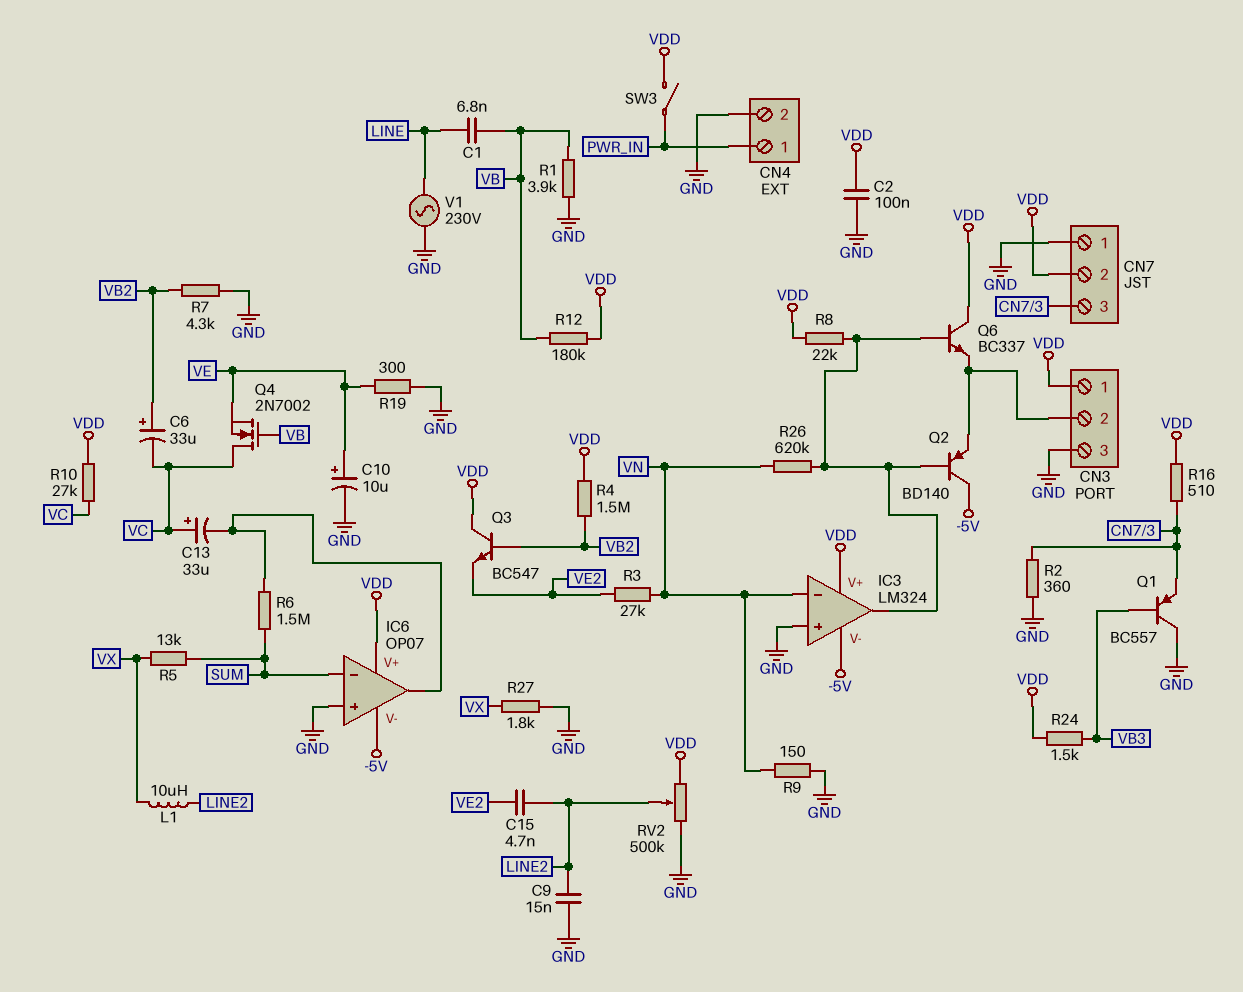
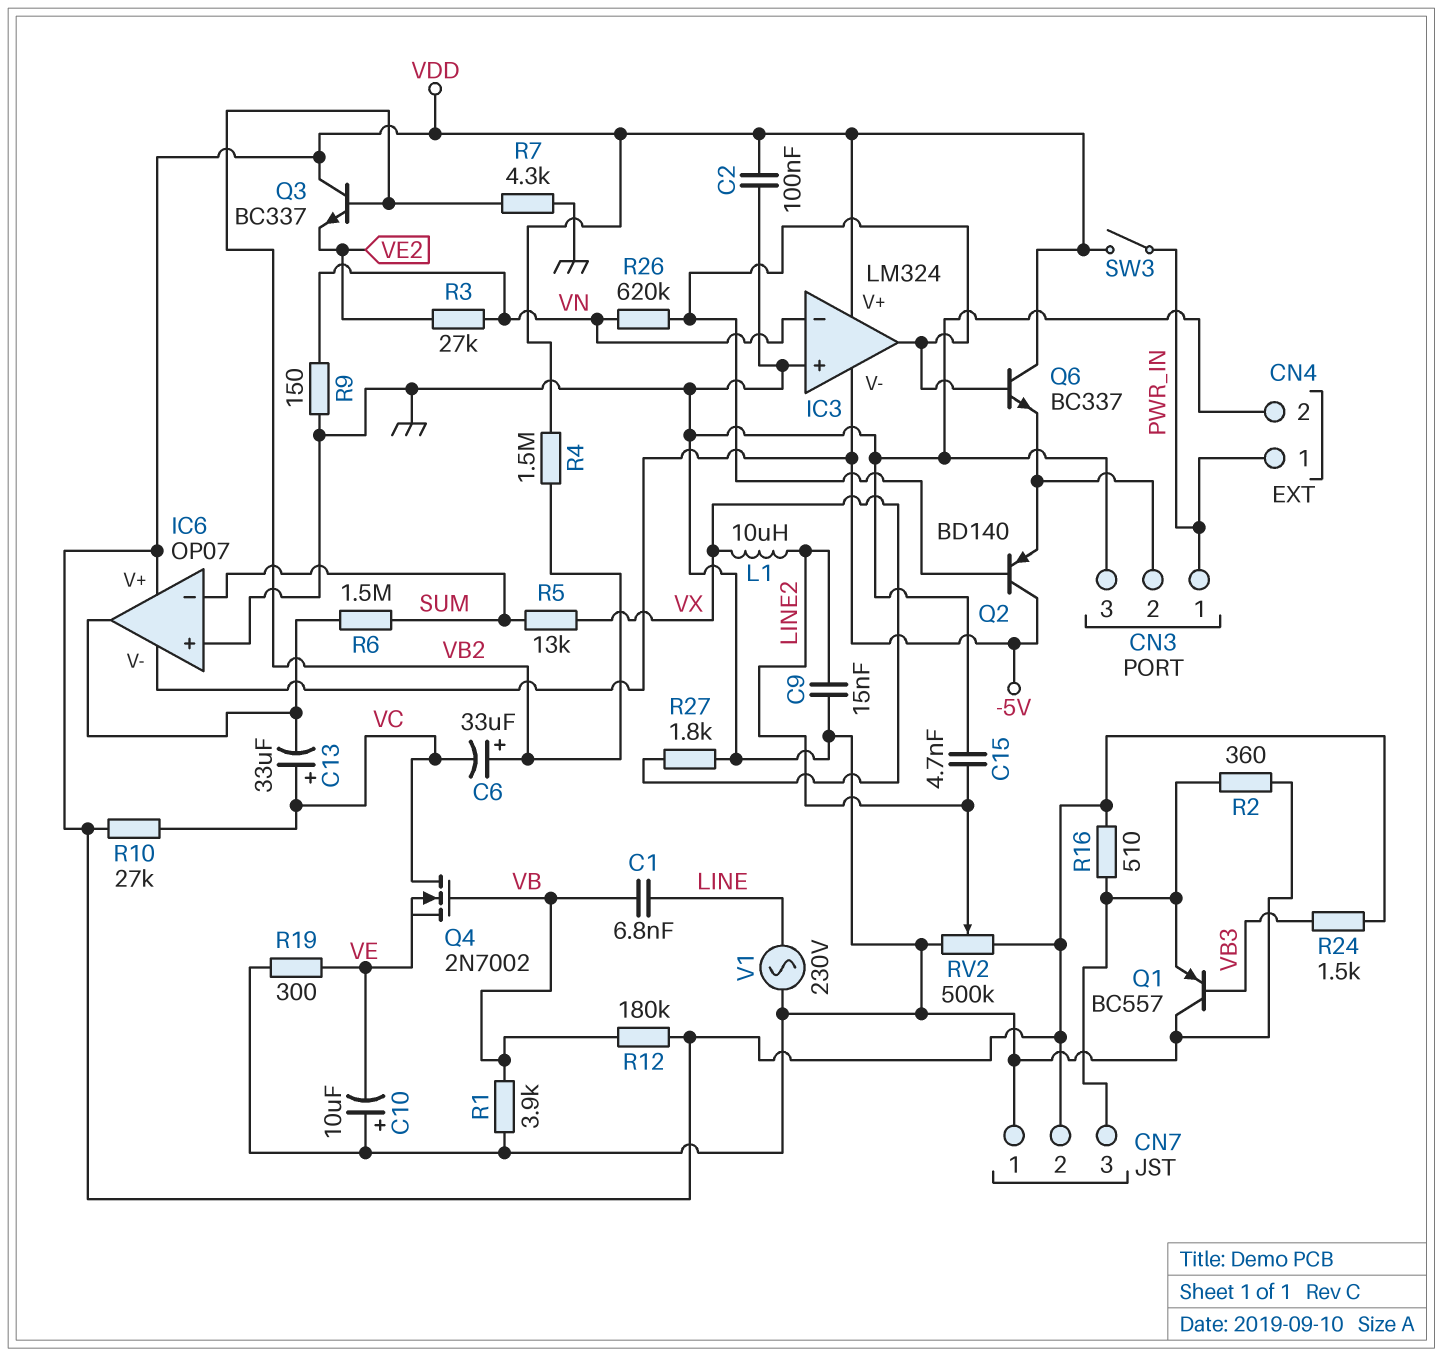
C10: 10uF (plus VE, minus GND) -> 10uF (plus GND, minus VE)
C15: 4.7nF (LINE2, VE2) -> 4.7nF (GND, LINE2)
CN3 pin 1: VDD -> PWR_IN
Q3: NPN BC547 (B VB2, C VDD, E VE2) -> NPN BC337 (B VB2, C VDD, E VE2)
R8: 22k (IC3/out, VDD) -> none

